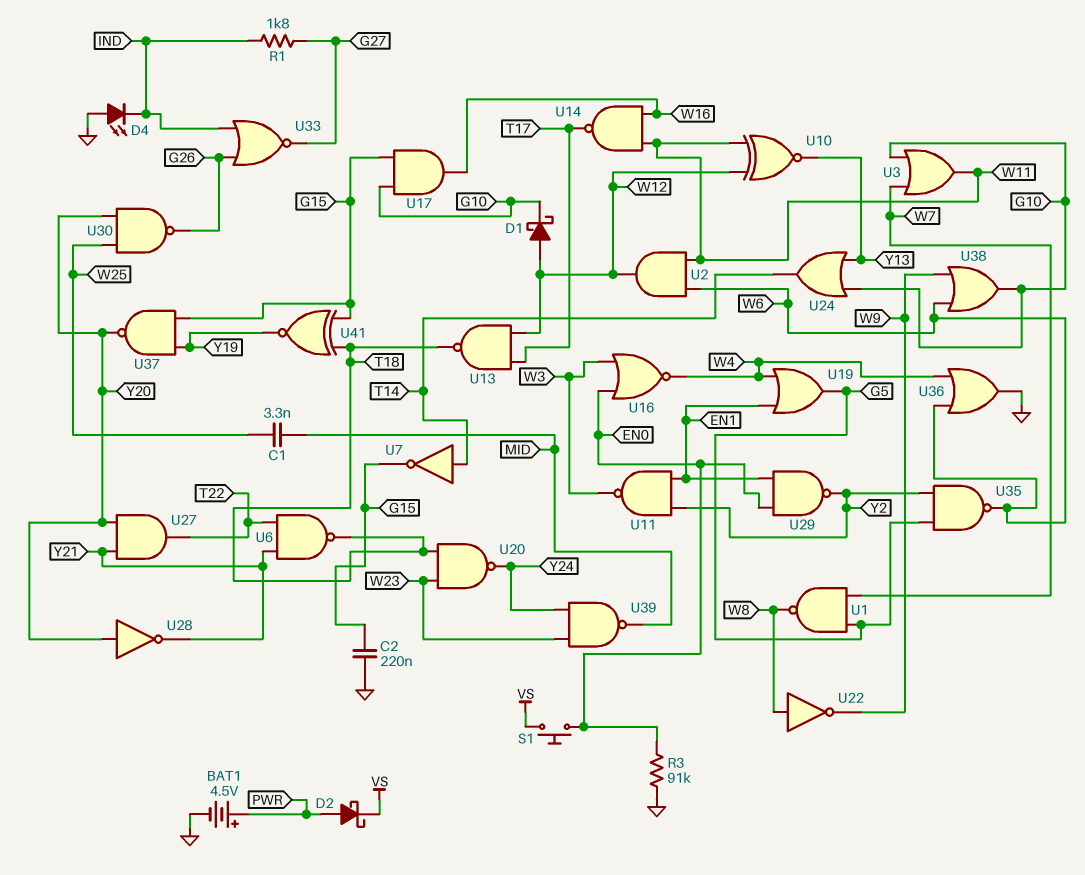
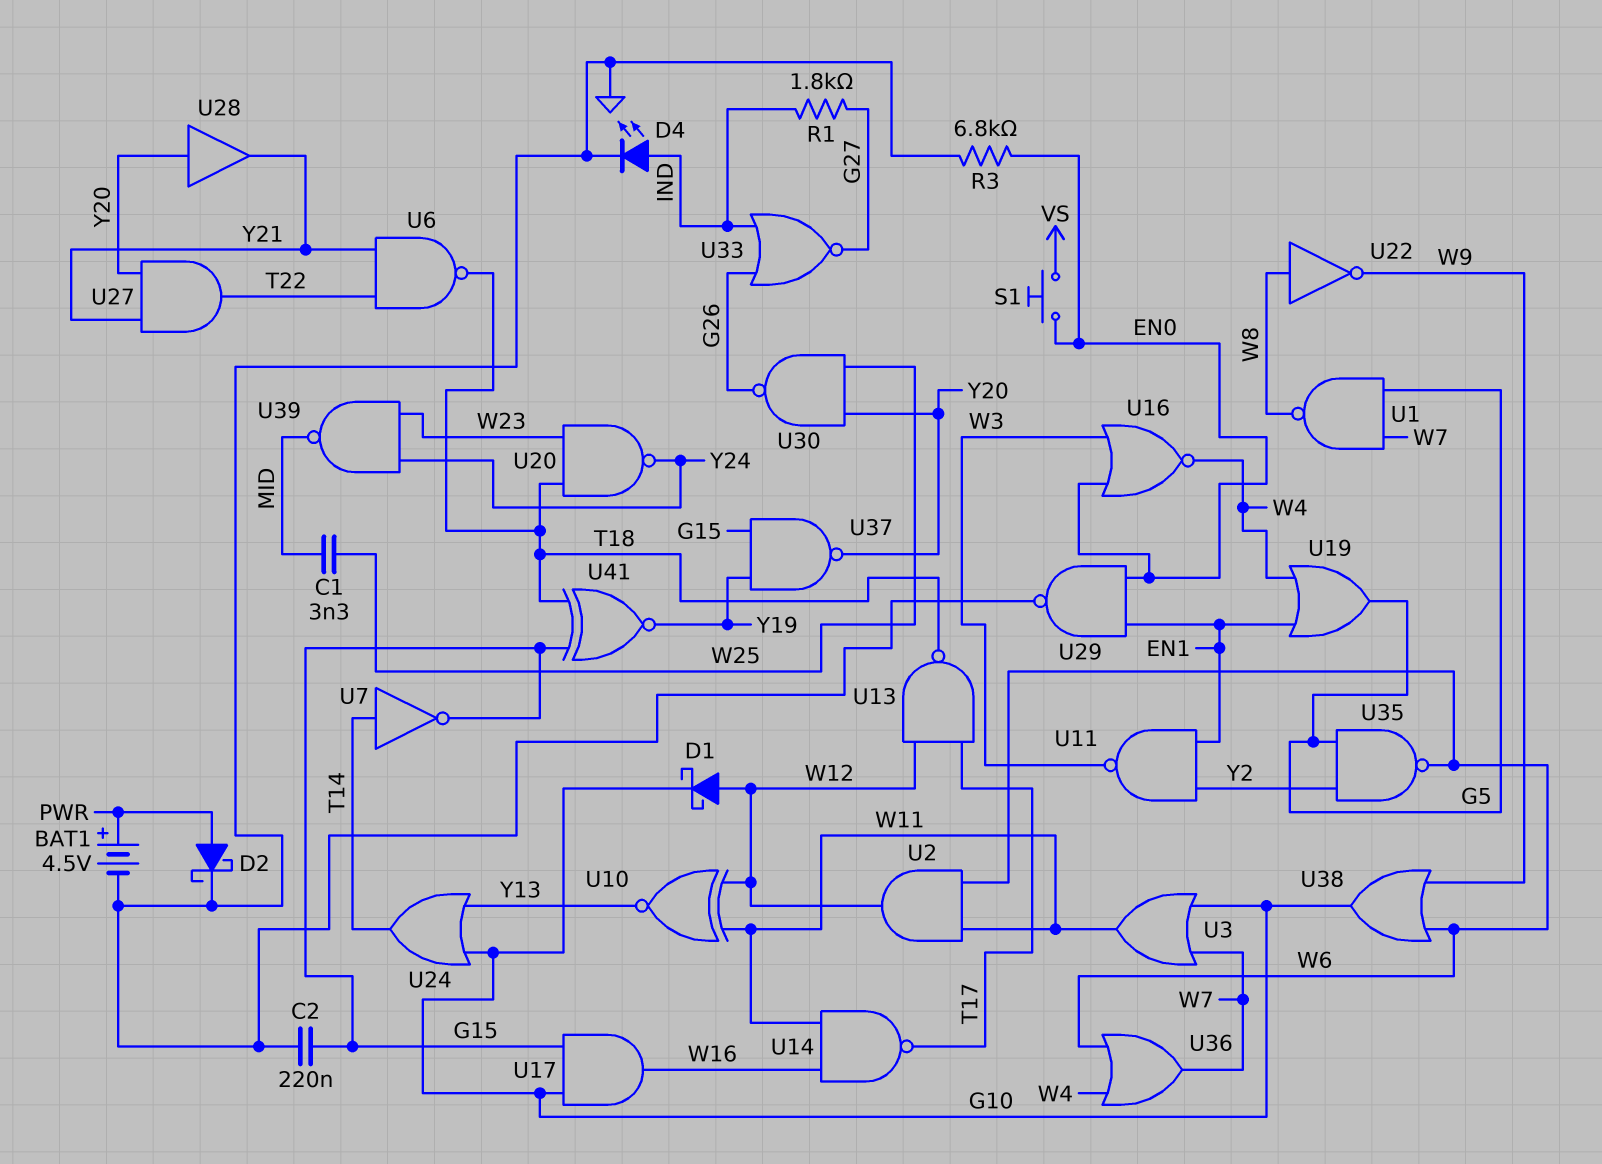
D2: schottky (A PWR, K VS) -> schottky (A PWR, K GND)
D4: LED (A GND, K IND) -> LED (A IND, K GND)
R3: 91k (EN0, GND) -> 6.8k (EN0, GND)
U28: NOT (in Y20, out Y21) -> buffer (in Y20, out Y21)
U29: NAND (in EN0, in EN1, out Y2) -> NAND (in EN0, in EN1, out GND)
U36: OR (in W4, in W6, out GND) -> OR (in W4, in W6, out W7)

